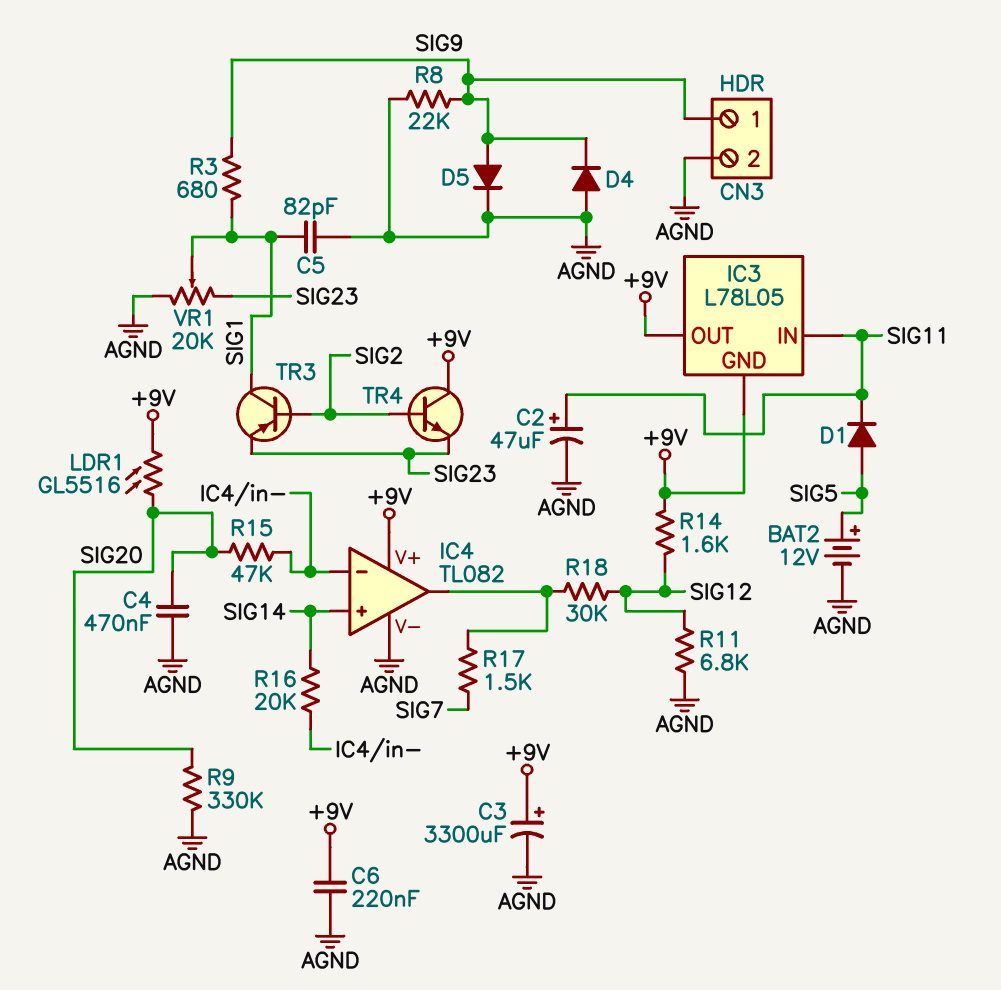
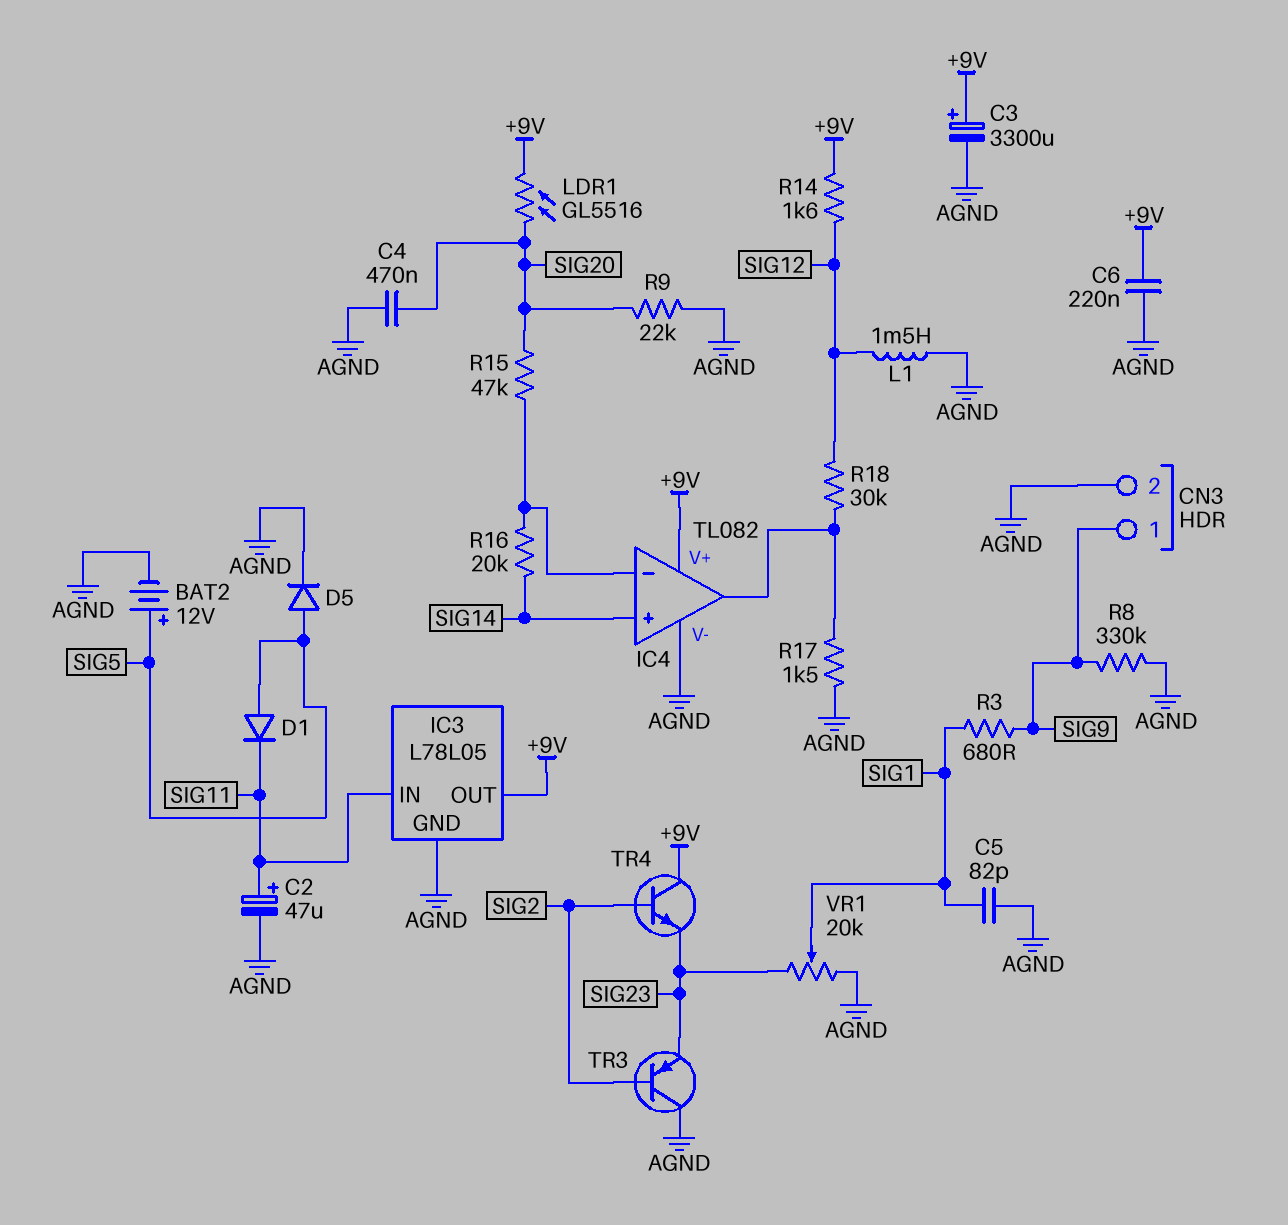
D4: diode (A AGND, K SIG9) -> none
D5: diode (A SIG9, K AGND) -> diode (A SIG5, K AGND)
IC3 pin GND: +9V -> AGND
L1: none -> 1.5mH (AGND, SIG12)
R8: 22k (AGND, SIG9) -> 330k (AGND, SIG9)
R9: 330k (AGND, SIG20) -> 22k (AGND, SIG20)
R11: 6.8k (AGND, SIG12) -> none
R17: 1.5k (IC4/out, SIG7) -> 1.5k (AGND, IC4/out)
TR3: PNP (B SIG2, C SIG1, E SIG23) -> PNP (B SIG2, C AGND, E SIG23)

